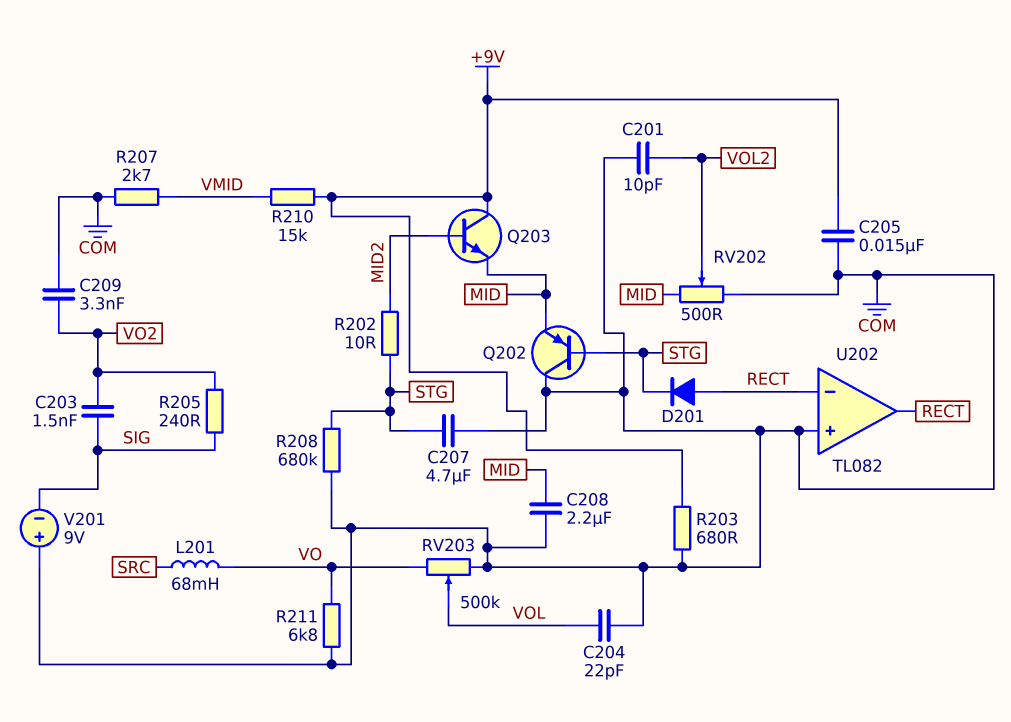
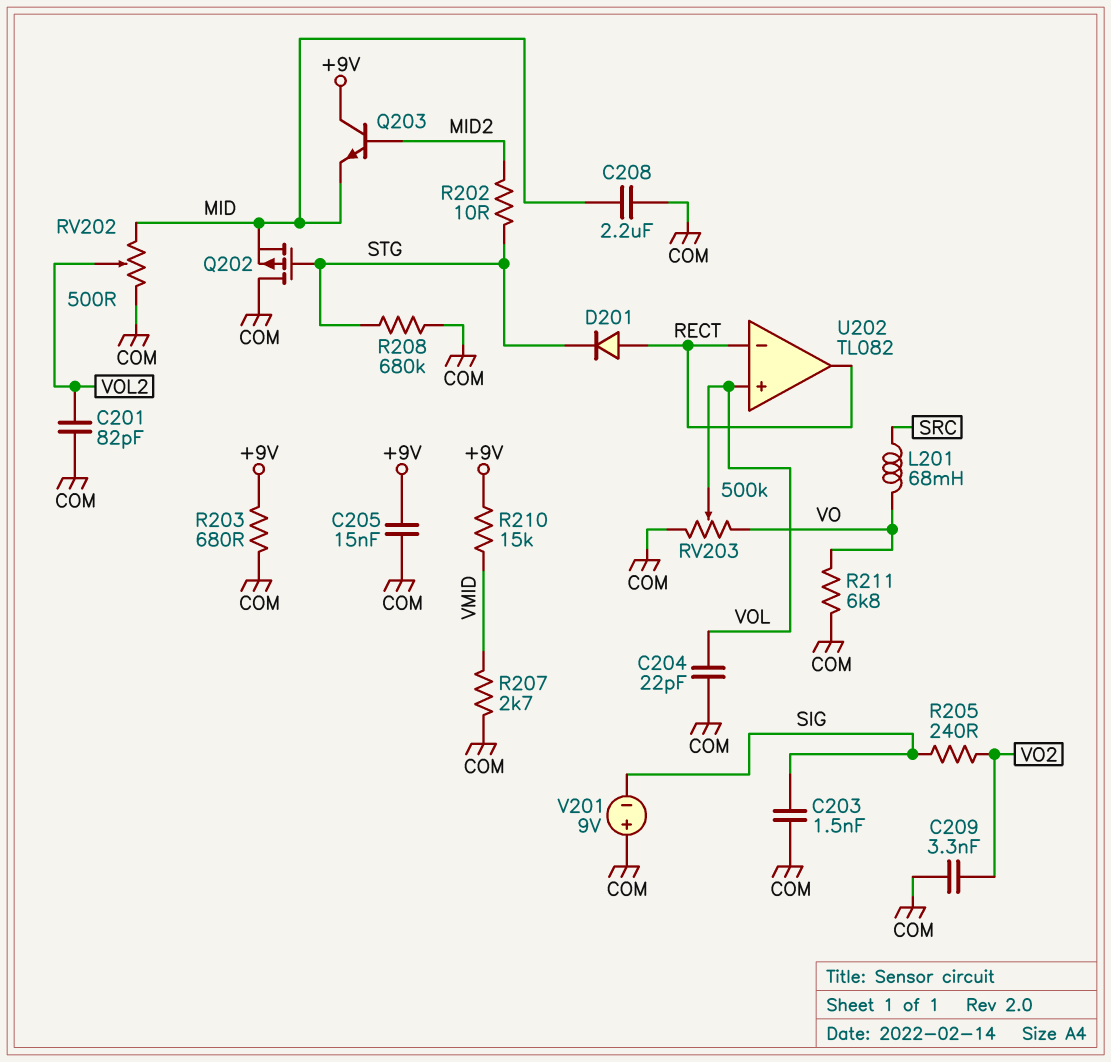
C201: 10pF (COM, VOL2) -> 82pF (COM, VOL2)
C203: 1.5nF (SIG, VO2) -> 1.5nF (COM, SIG)
C207: 4.7uF (COM, STG) -> none
Q202: PNP (B STG, C COM, E MID) -> PMOS (G STG, D COM, S MID)
U202 pin in+: COM -> VOL

